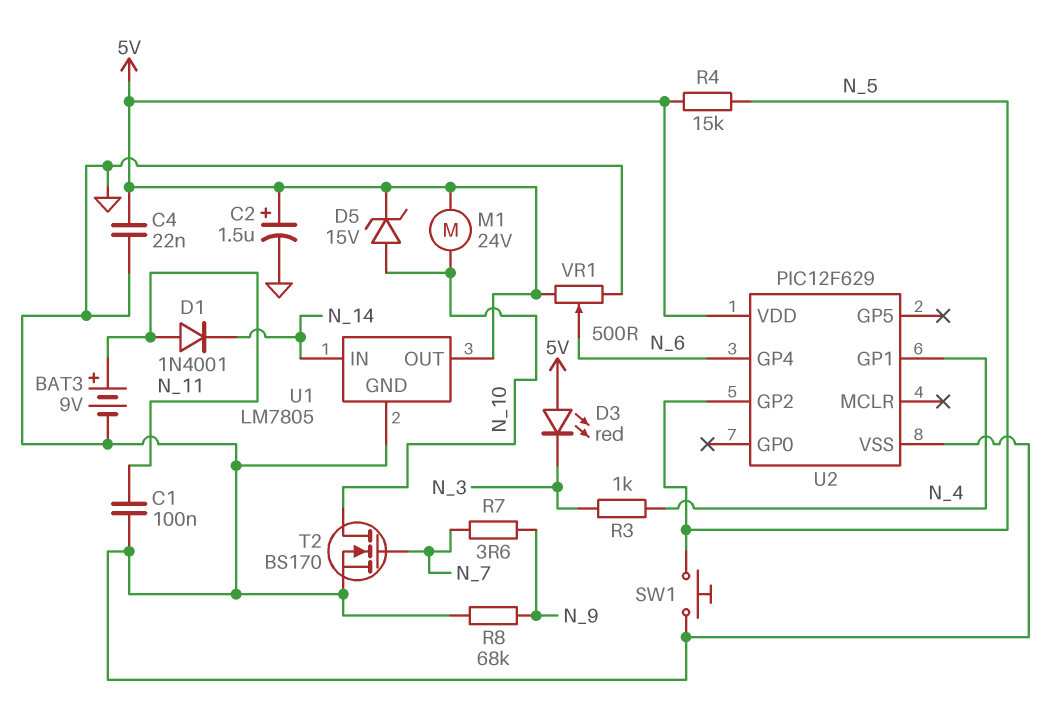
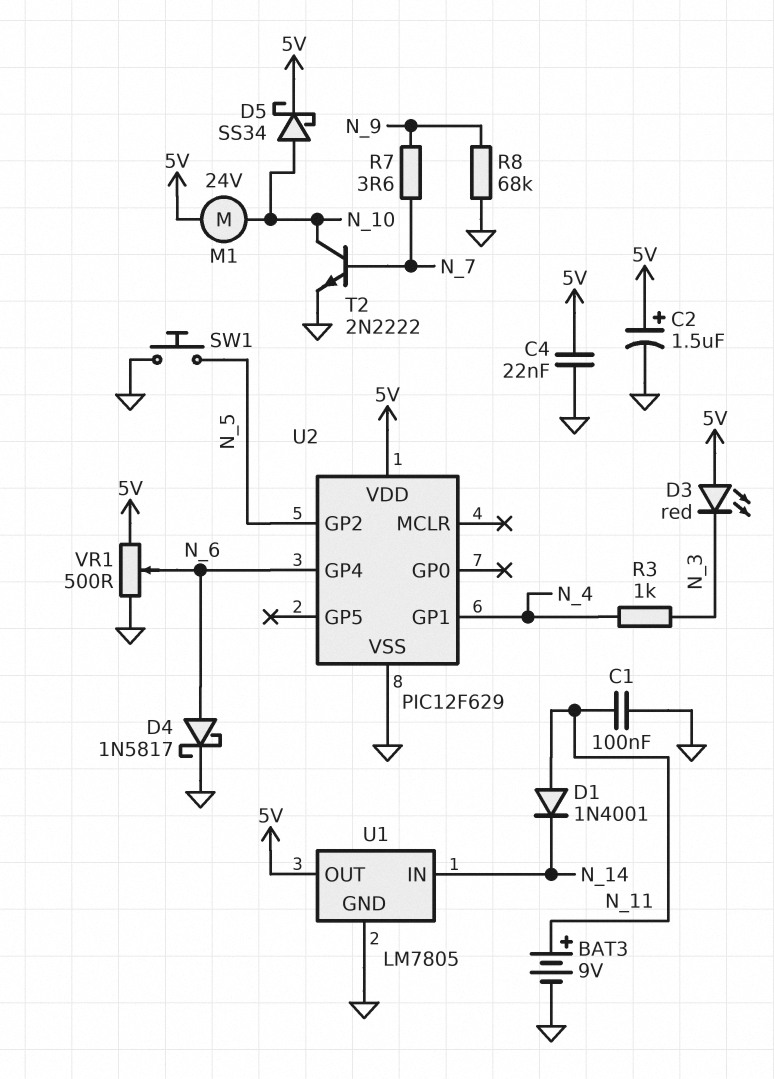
D4: none -> schottky 1N5817 (A N_6, K GND)
D5: zener 15V (A N_10, K 5V) -> schottky SS34 (A N_10, K 5V)
R4: 15k (5V, N_5) -> none
T2: NMOS BS170 (G N_7, D N_10, S GND) -> NPN 2N2222 (B N_7, C N_10, E GND)

